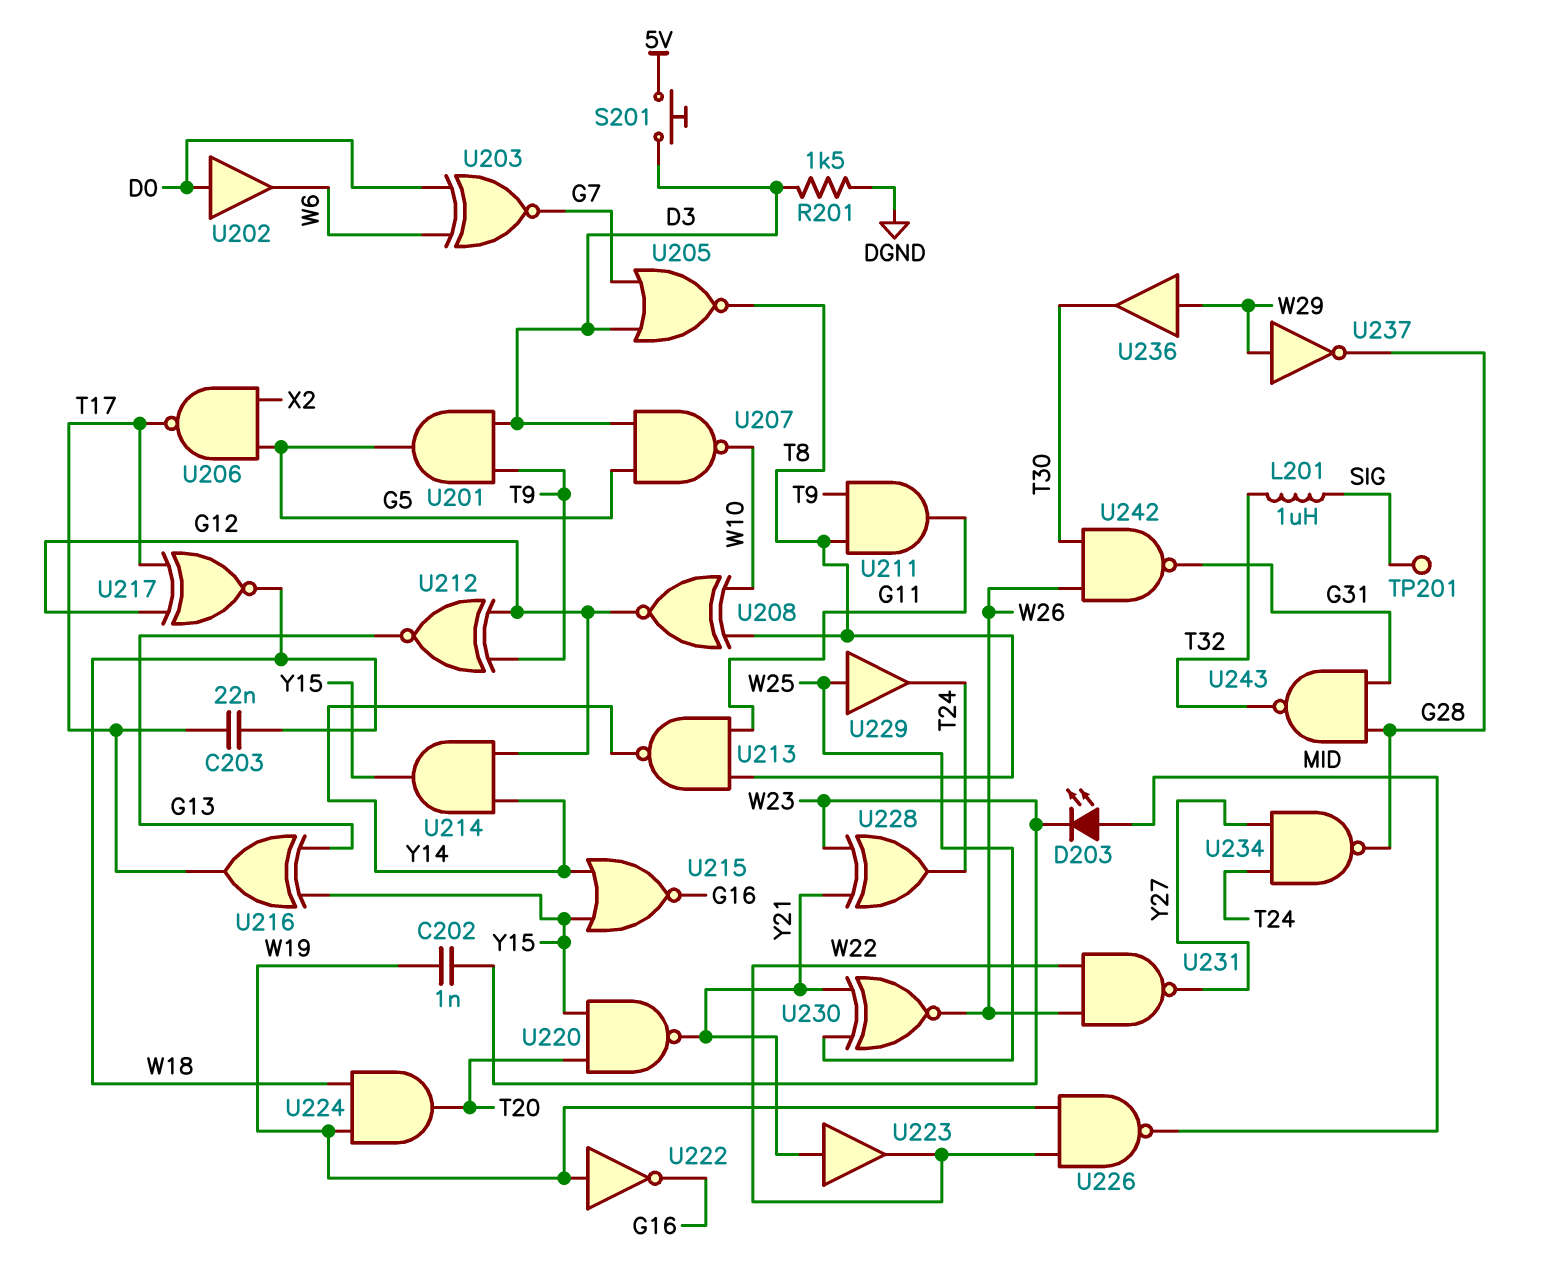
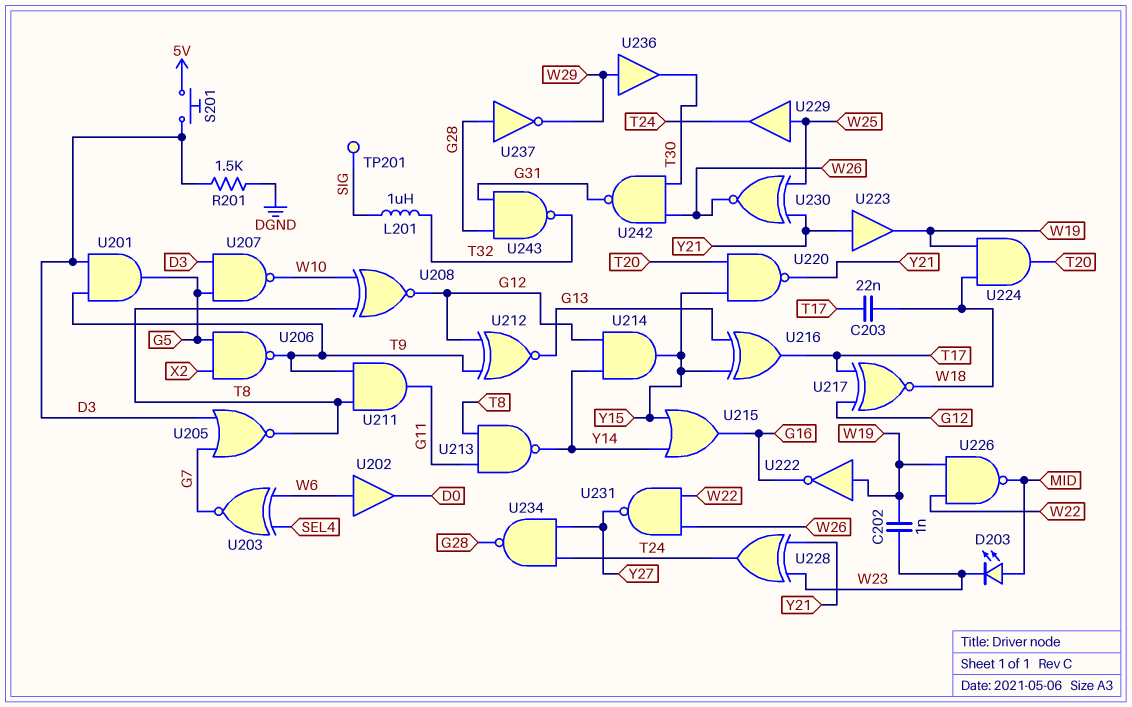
U202: buffer (in D0, out W6) -> buffer (in W6, out D0)
U203: XNOR (in D0, in W6, out G7) -> XNOR (in SEL4, in W6, out G7)
U206: NAND (in G5, in X2, out T17) -> NAND (in G5, in X2, out T9)
U215: NOR (in Y14, in Y15, out G16) -> OR (in Y14, in Y15, out G16)
U223: buffer (in Y21, out W22) -> buffer (in Y21, out W19)
U237: NOT (in W29, out G28) -> NOT (in G28, out W29)

